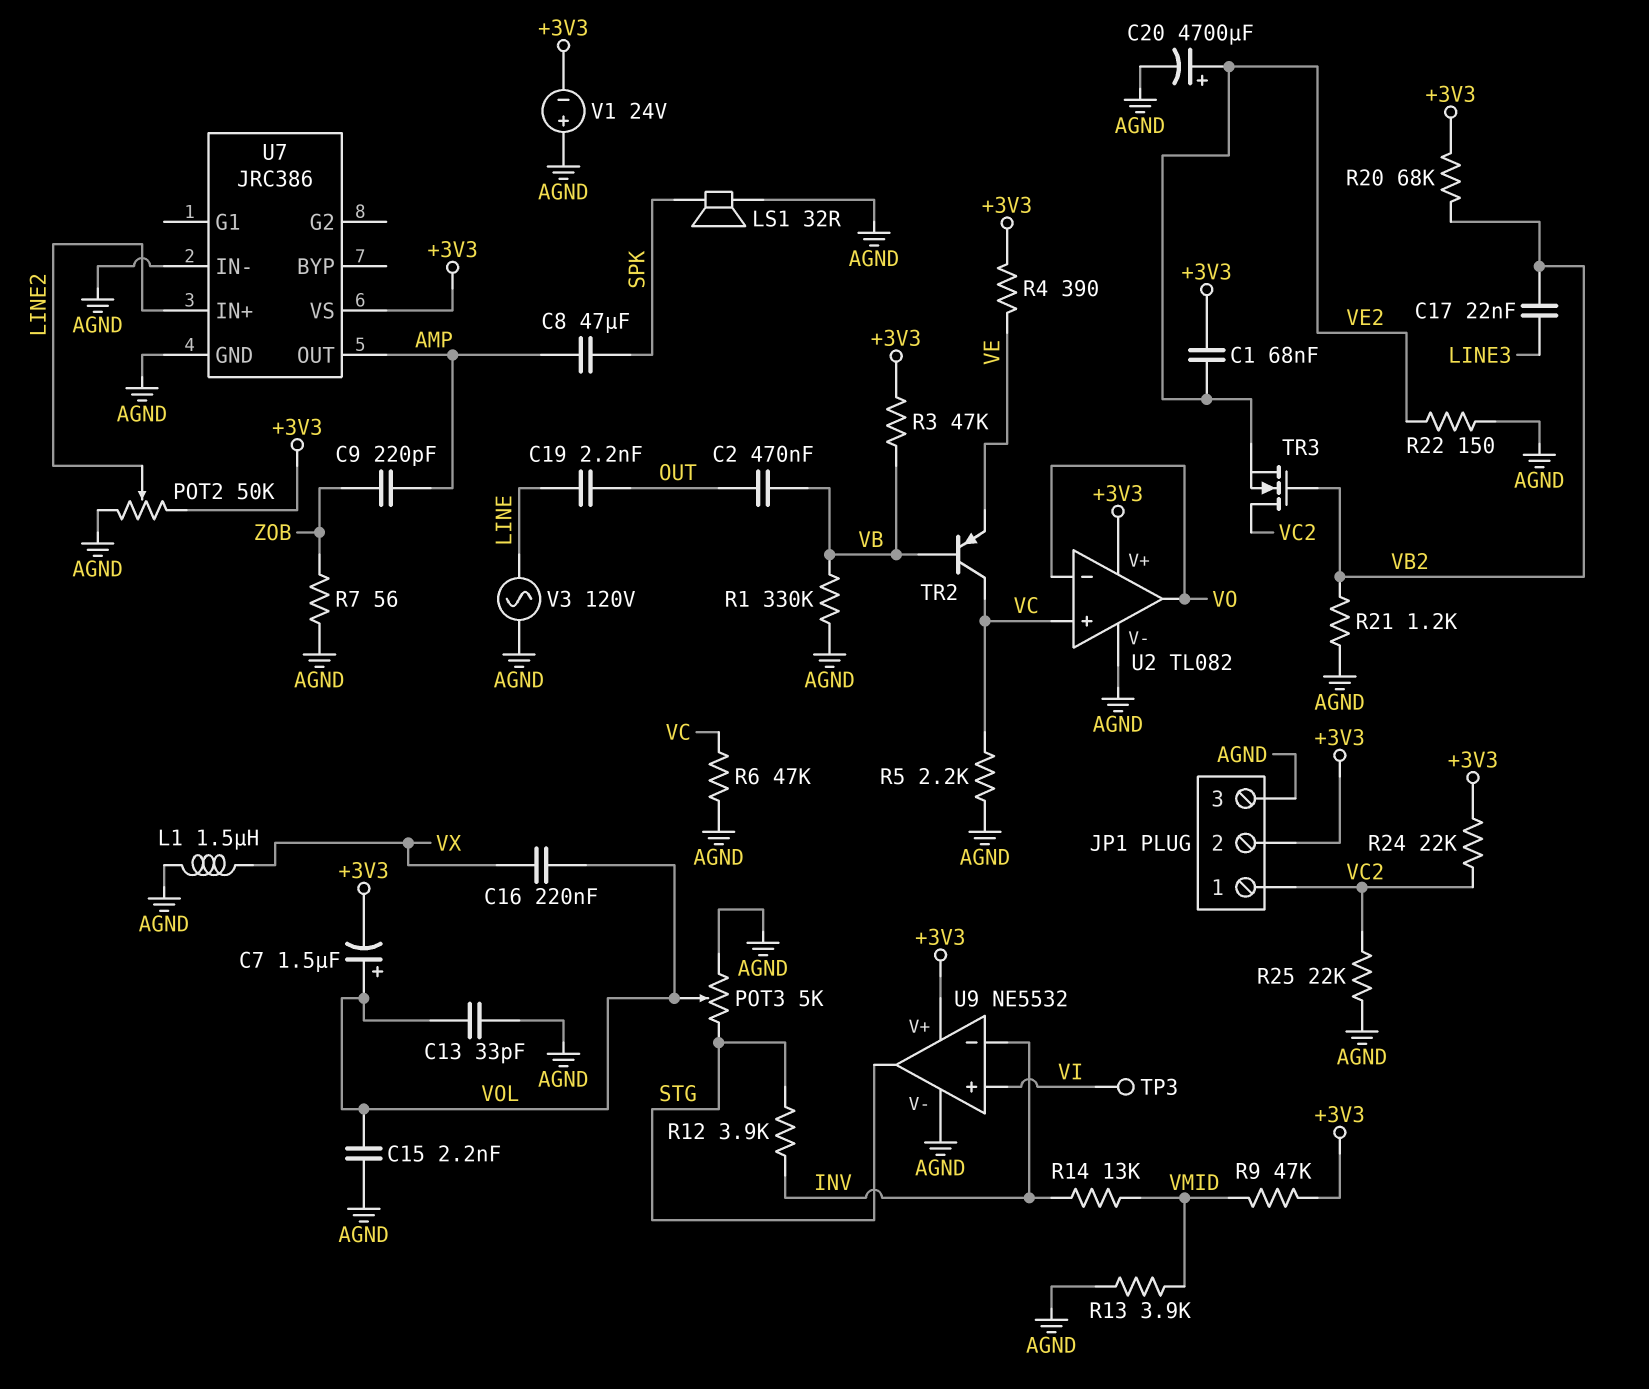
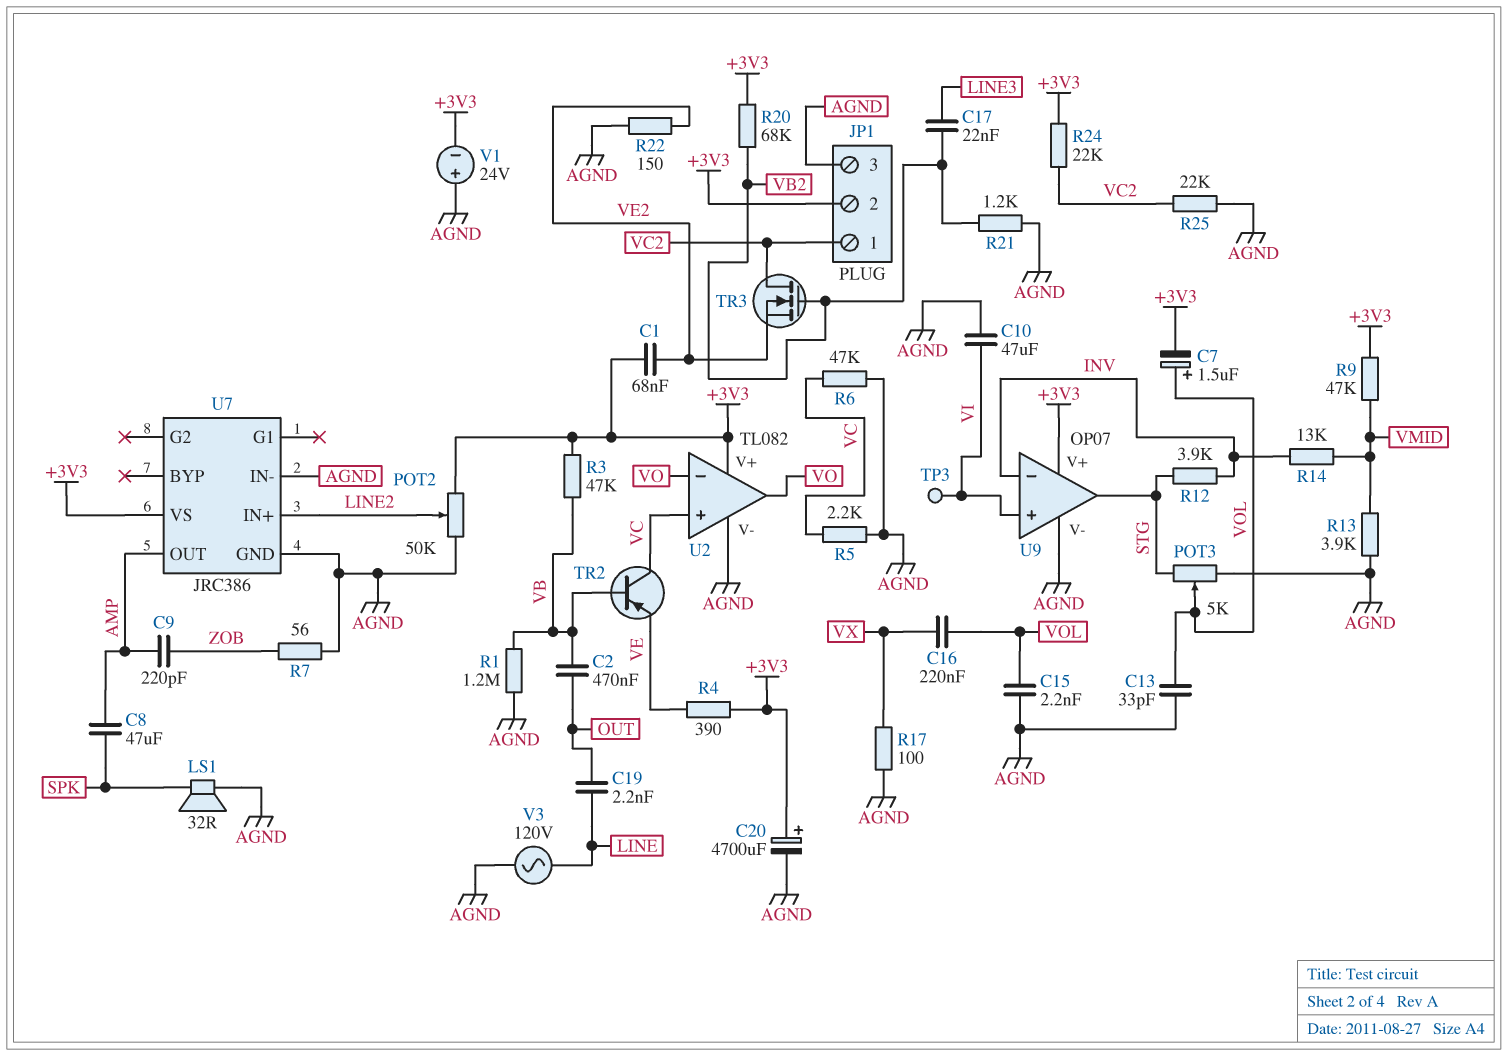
C10: none -> 47uF (AGND, VI)
C20: 4700uF (plus VE2, minus AGND) -> 4700uF (plus +3V3, minus AGND)
L1: 1.5uH (AGND, VX) -> none
R1: 330k (AGND, VB) -> 1.2M (AGND, VB)
R17: none -> 100 (AGND, VX)
U9: NE5532 -> OP07

